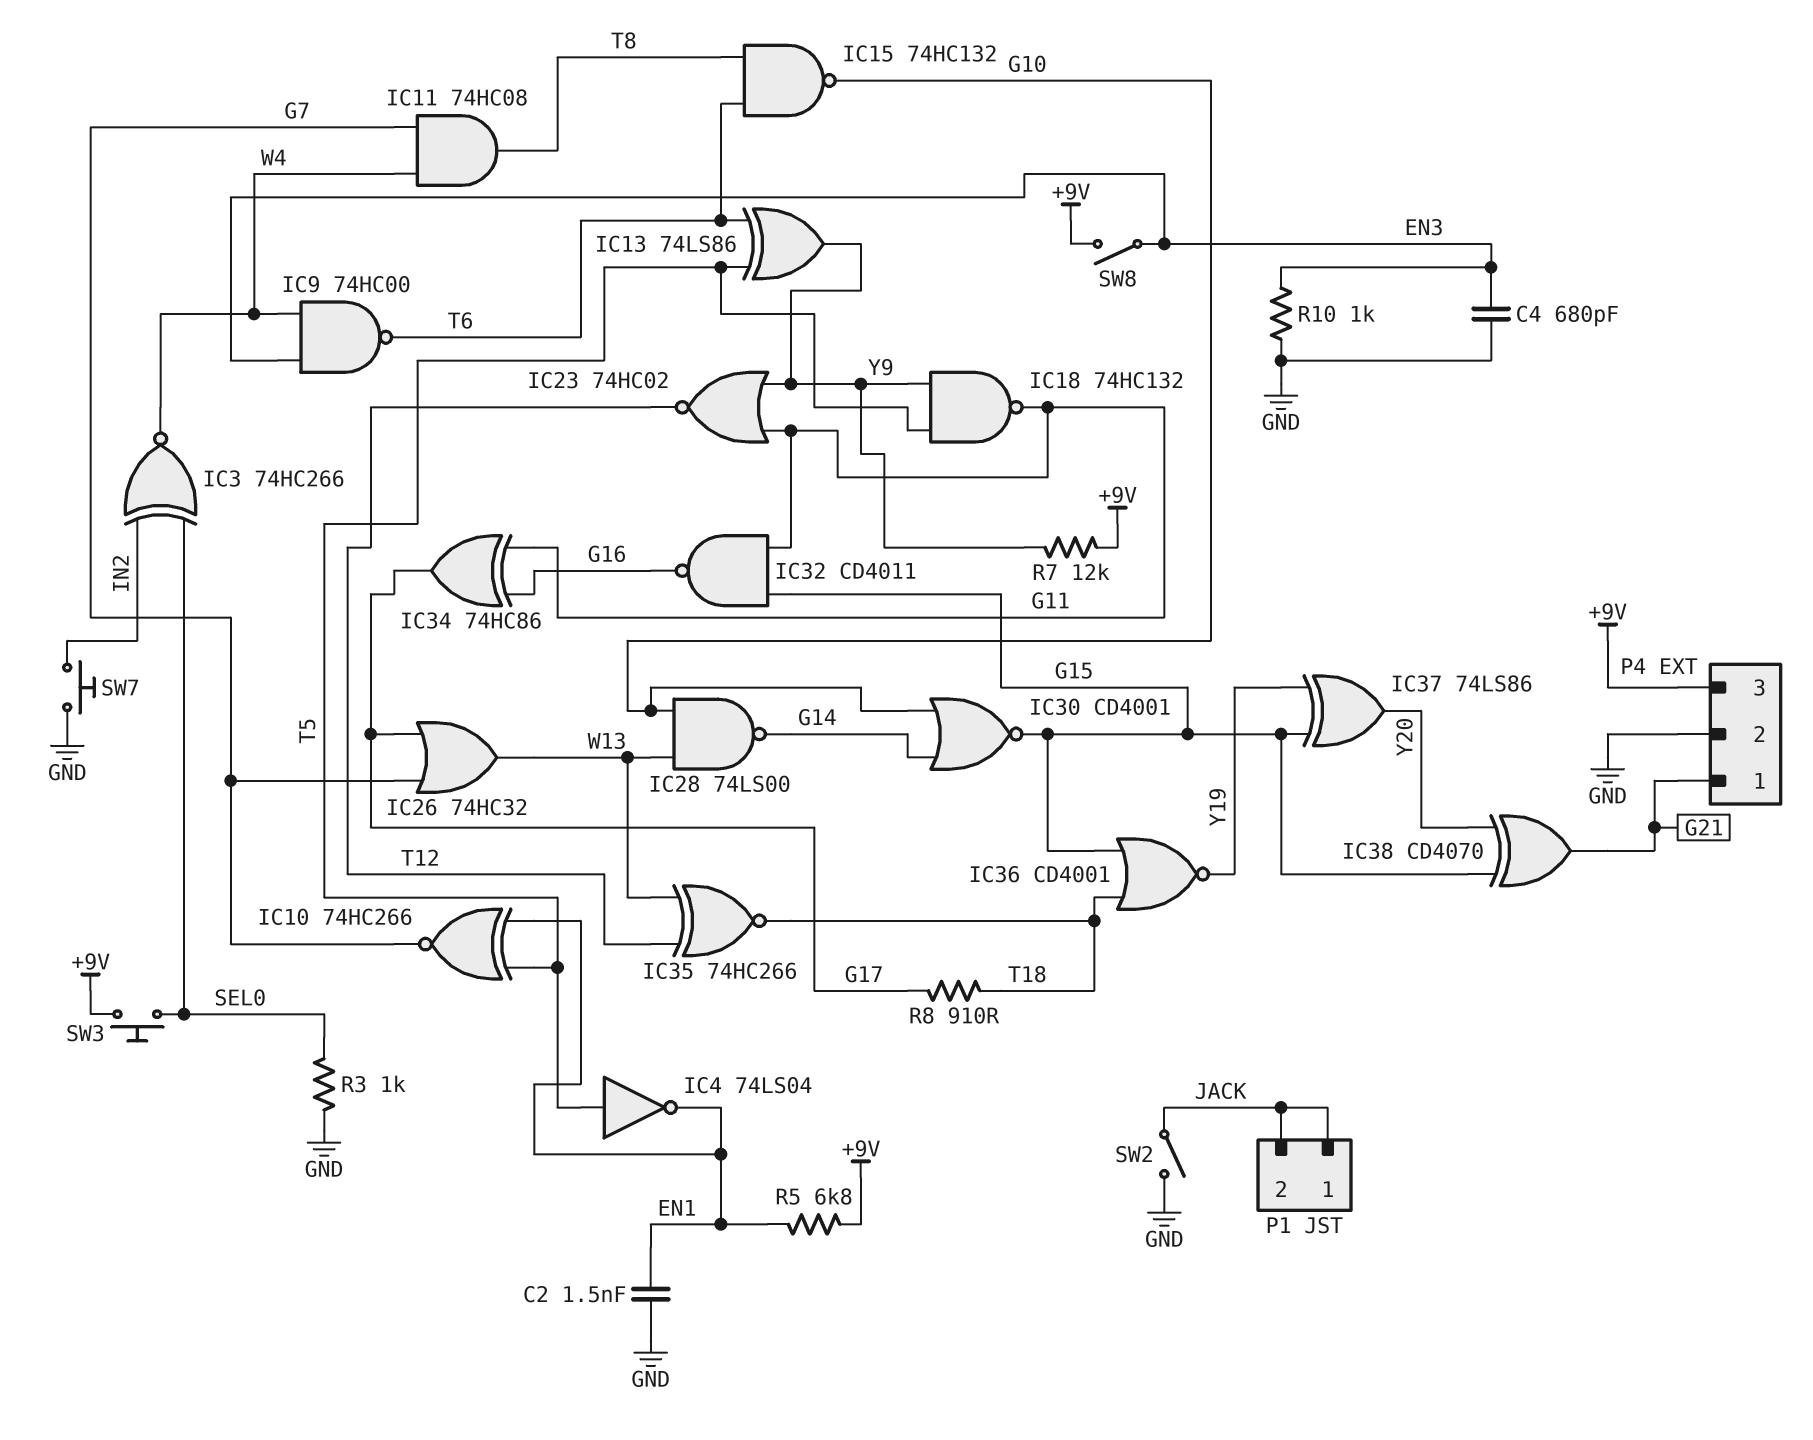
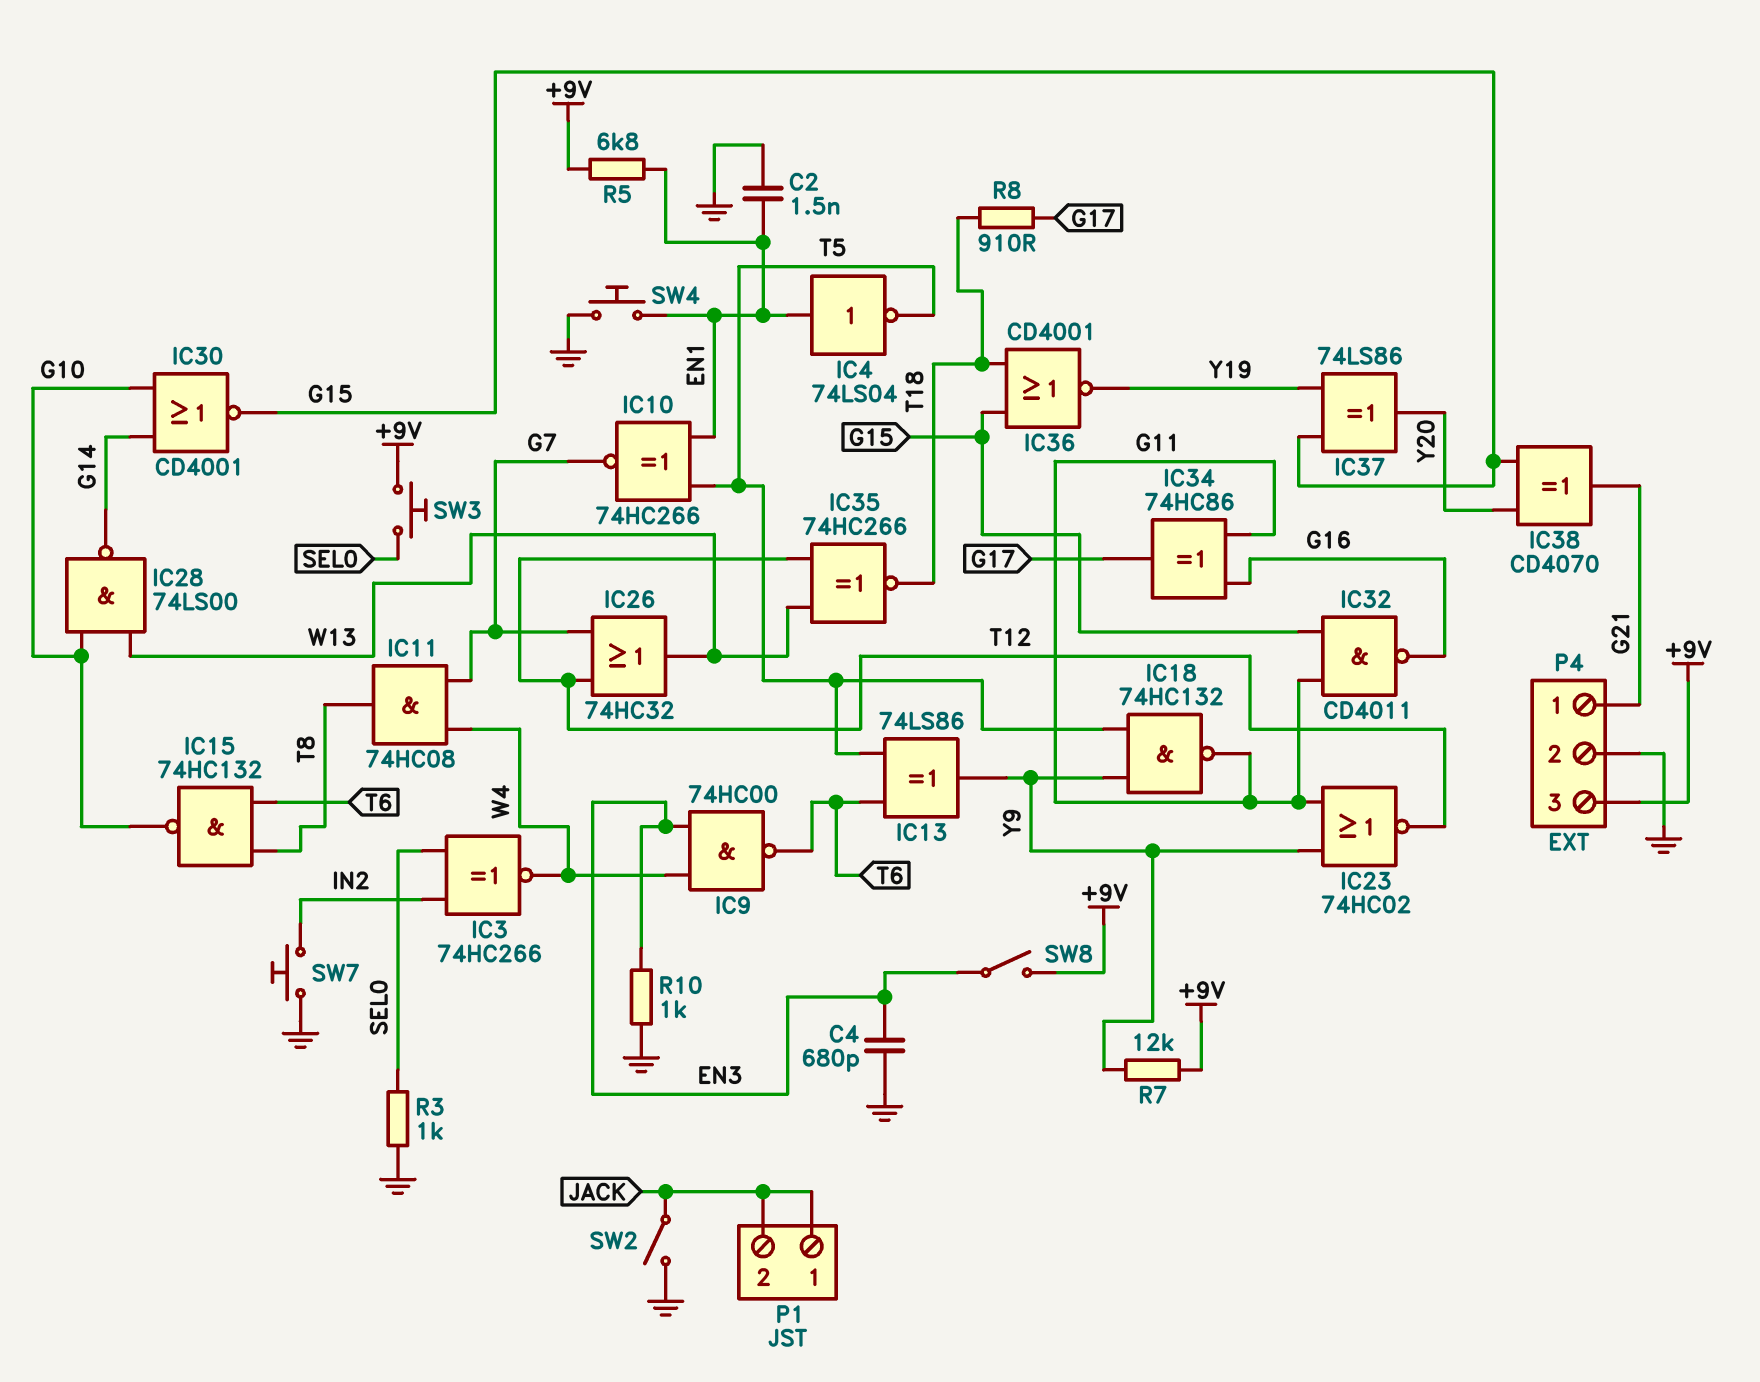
IC4: NOT 74LS04 (in T5, out EN1) -> NOT 74LS04 (in EN1, out T5)
IC26: OR 74HC32 (in G7, in G17, out W13) -> OR 74HC32 (in G7, in T12, out W13)
SW4: none -> button (EN1, GND)

